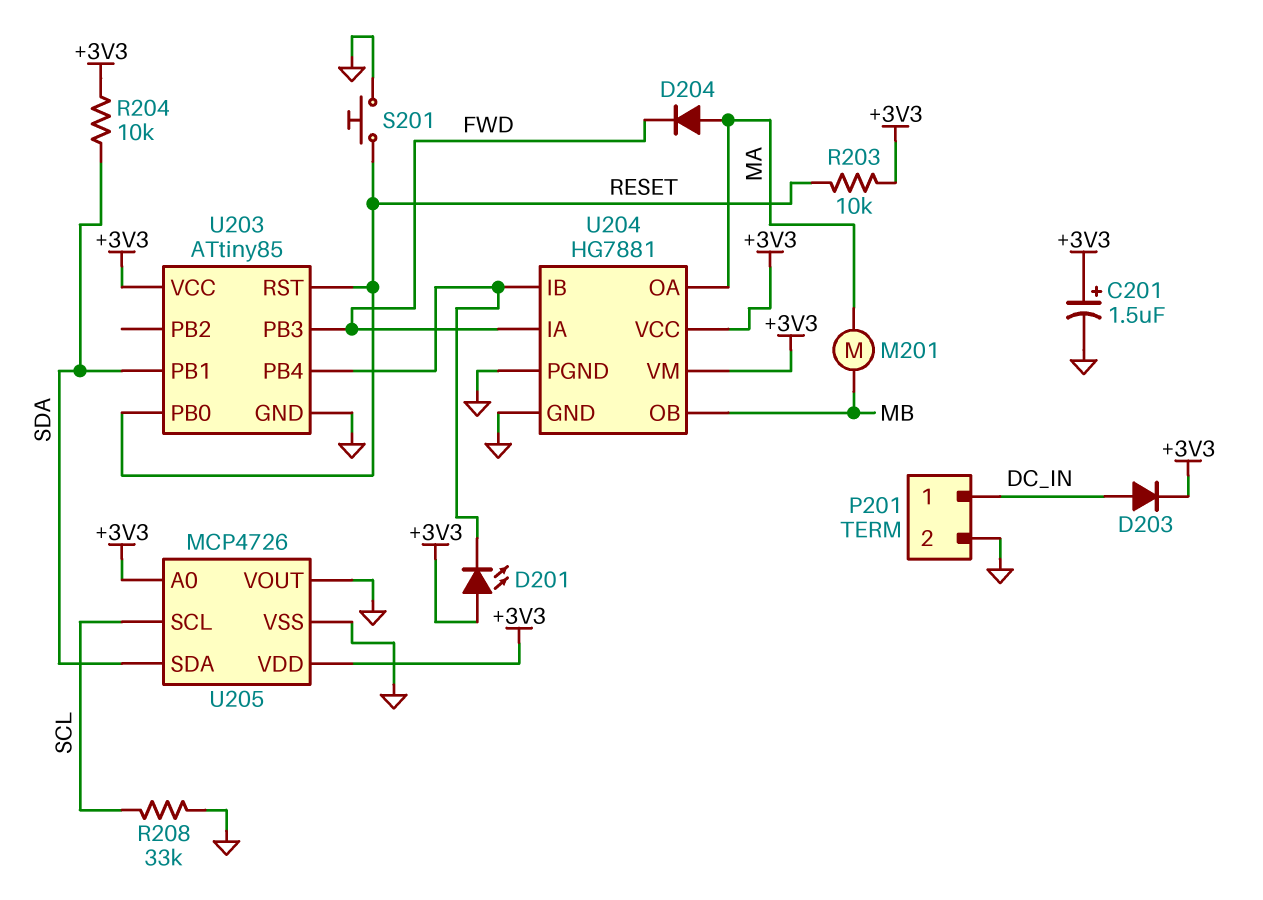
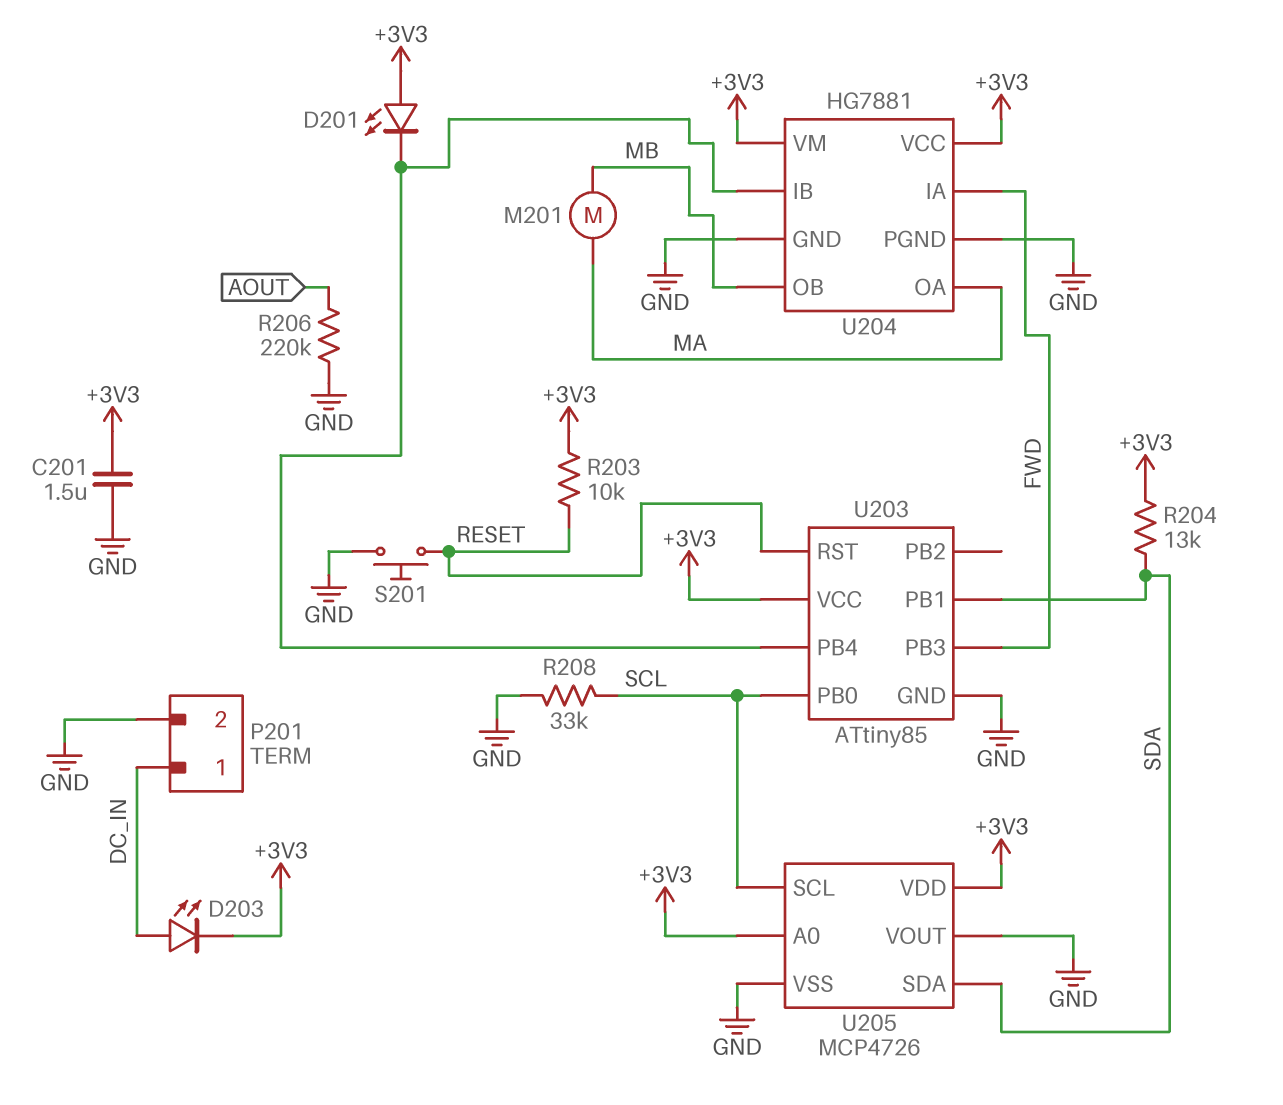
C201: 1.5uF (plus +3V3, minus GND) -> 1.5uF (+3V3, GND)
D203: diode (A DC_IN, K +3V3) -> LED (A DC_IN, K +3V3)
D204: diode (A MA, K FWD) -> none
R204: 10k (+3V3, SDA) -> 13k (+3V3, SDA)
R206: none -> 220k (AOUT, GND)
U203 pin PB0: RESET -> SCL

